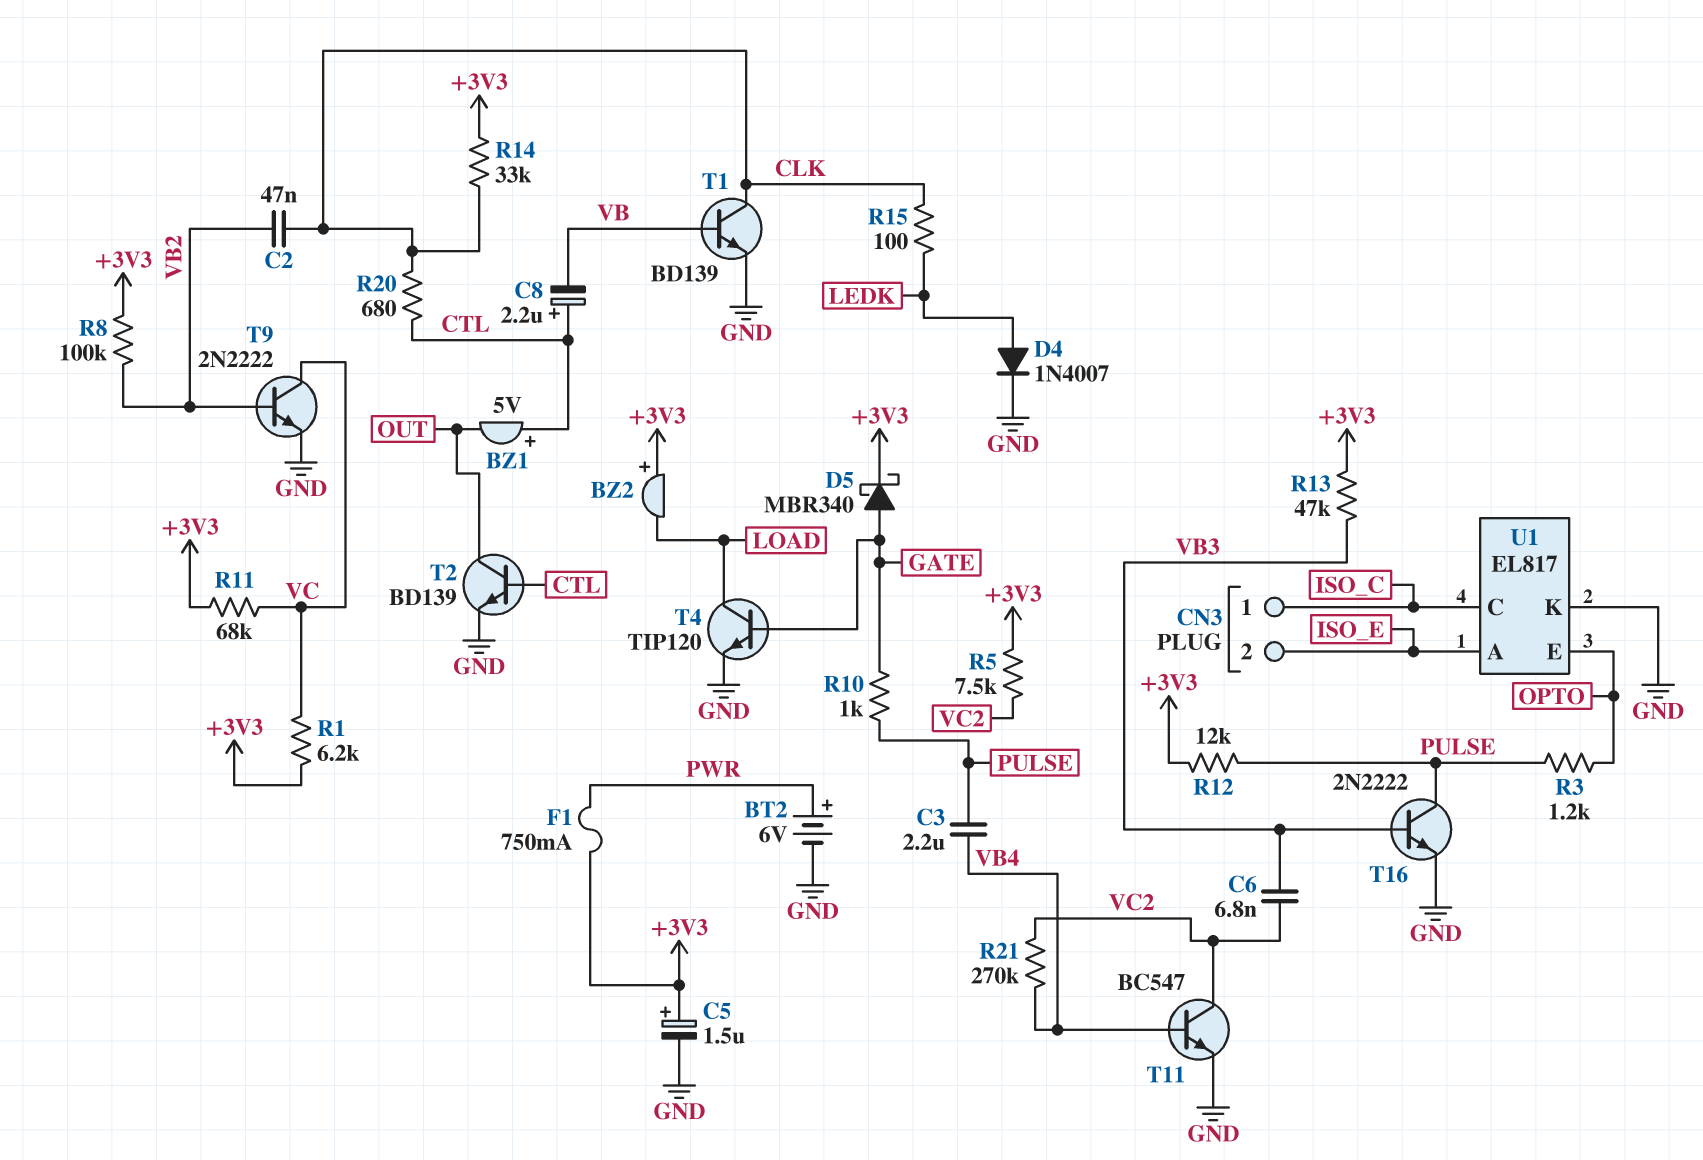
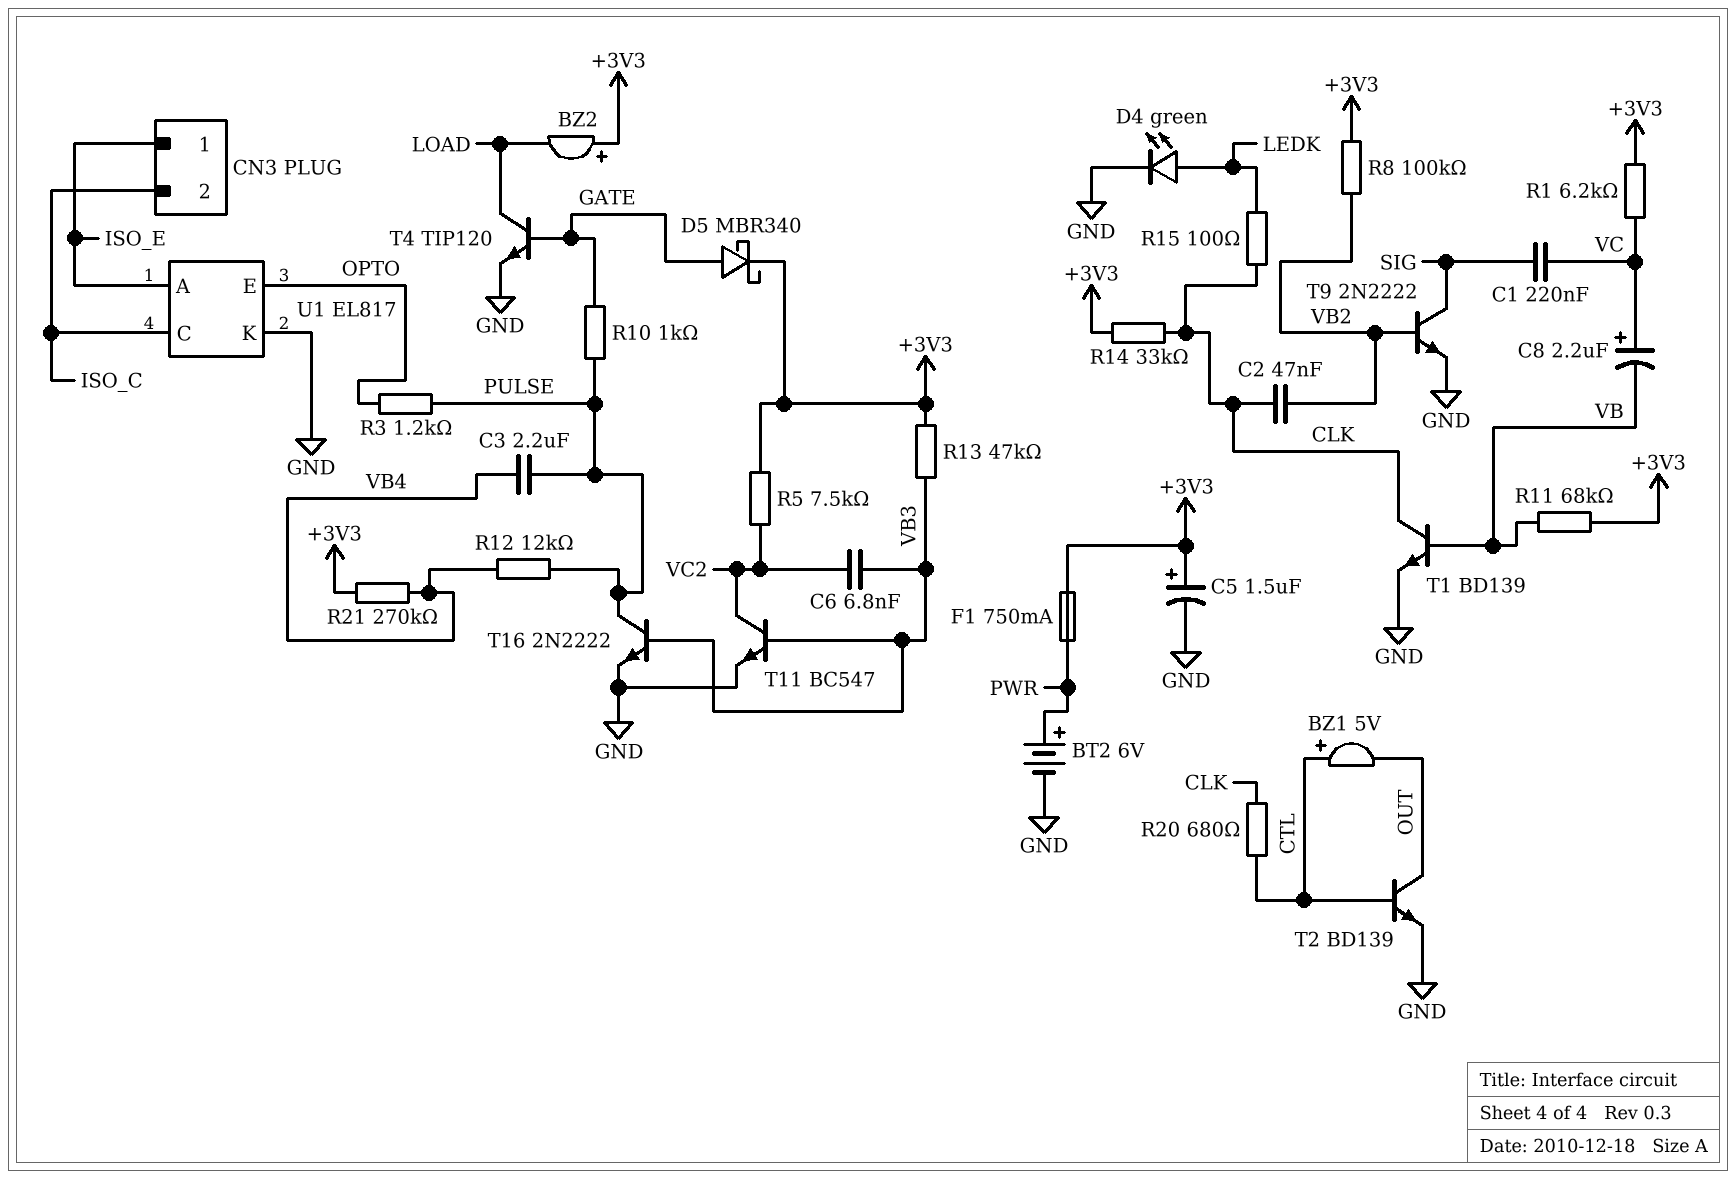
C1: none -> 220nF (SIG, VC)
C8: 2.2uF (plus CTL, minus VB) -> 2.2uF (plus VC, minus VB)
CN3 pin 1: ISO_C -> ISO_E
CN3 pin 2: ISO_E -> ISO_C
D4: diode 1N4007 (A LEDK, K GND) -> LED green (A LEDK, K GND)
R11: 68k (+3V3, VC) -> 68k (+3V3, VB)
R12: 12k (+3V3, PULSE) -> 12k (PULSE, VB4)
R21: 270k (VB4, VC2) -> 270k (+3V3, VB4)
T9: NPN 2N2222 (B VB2, C VC, E GND) -> NPN 2N2222 (B VB2, C SIG, E GND)
T11: NPN BC547 (B VB4, C VC2, E GND) -> NPN BC547 (B VB3, C VC2, E GND)

